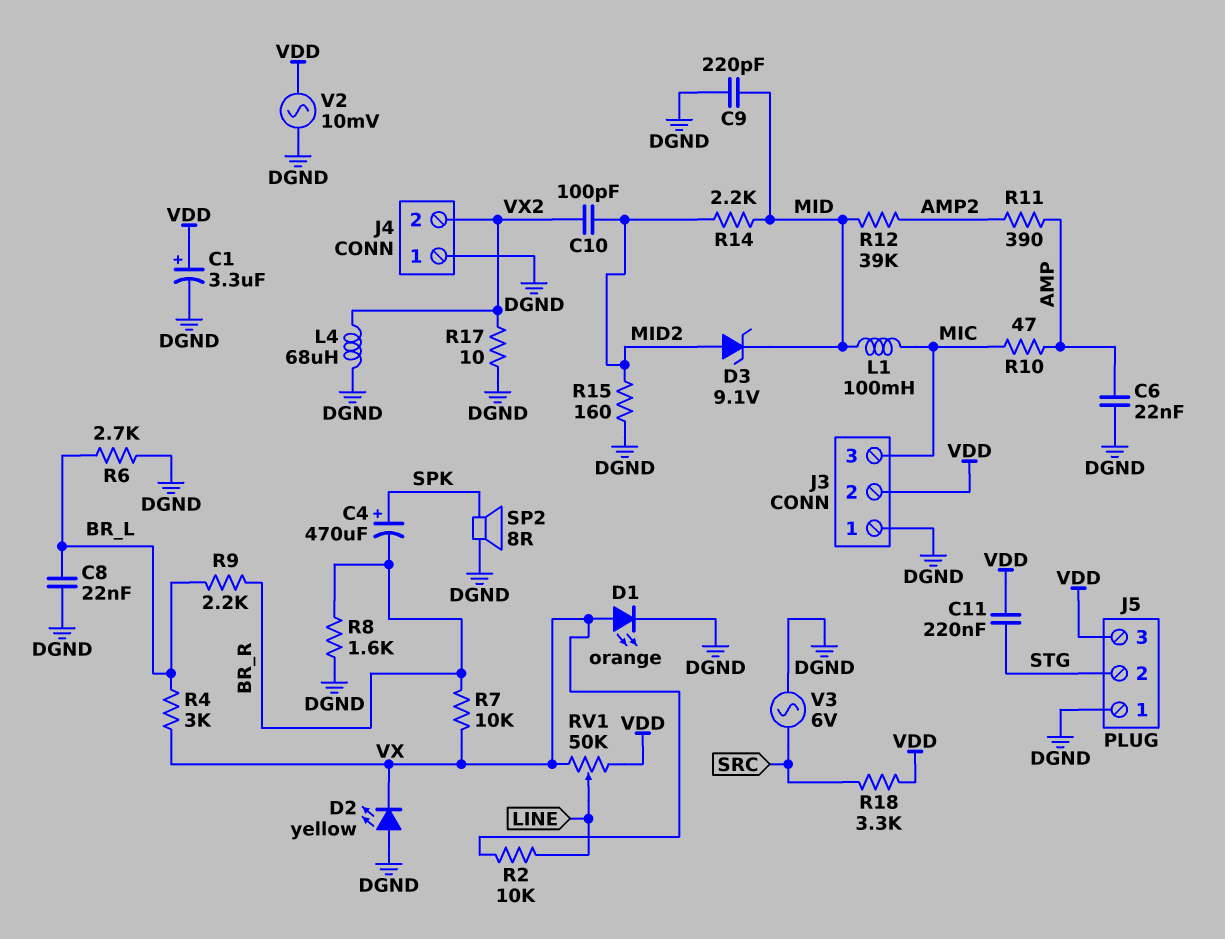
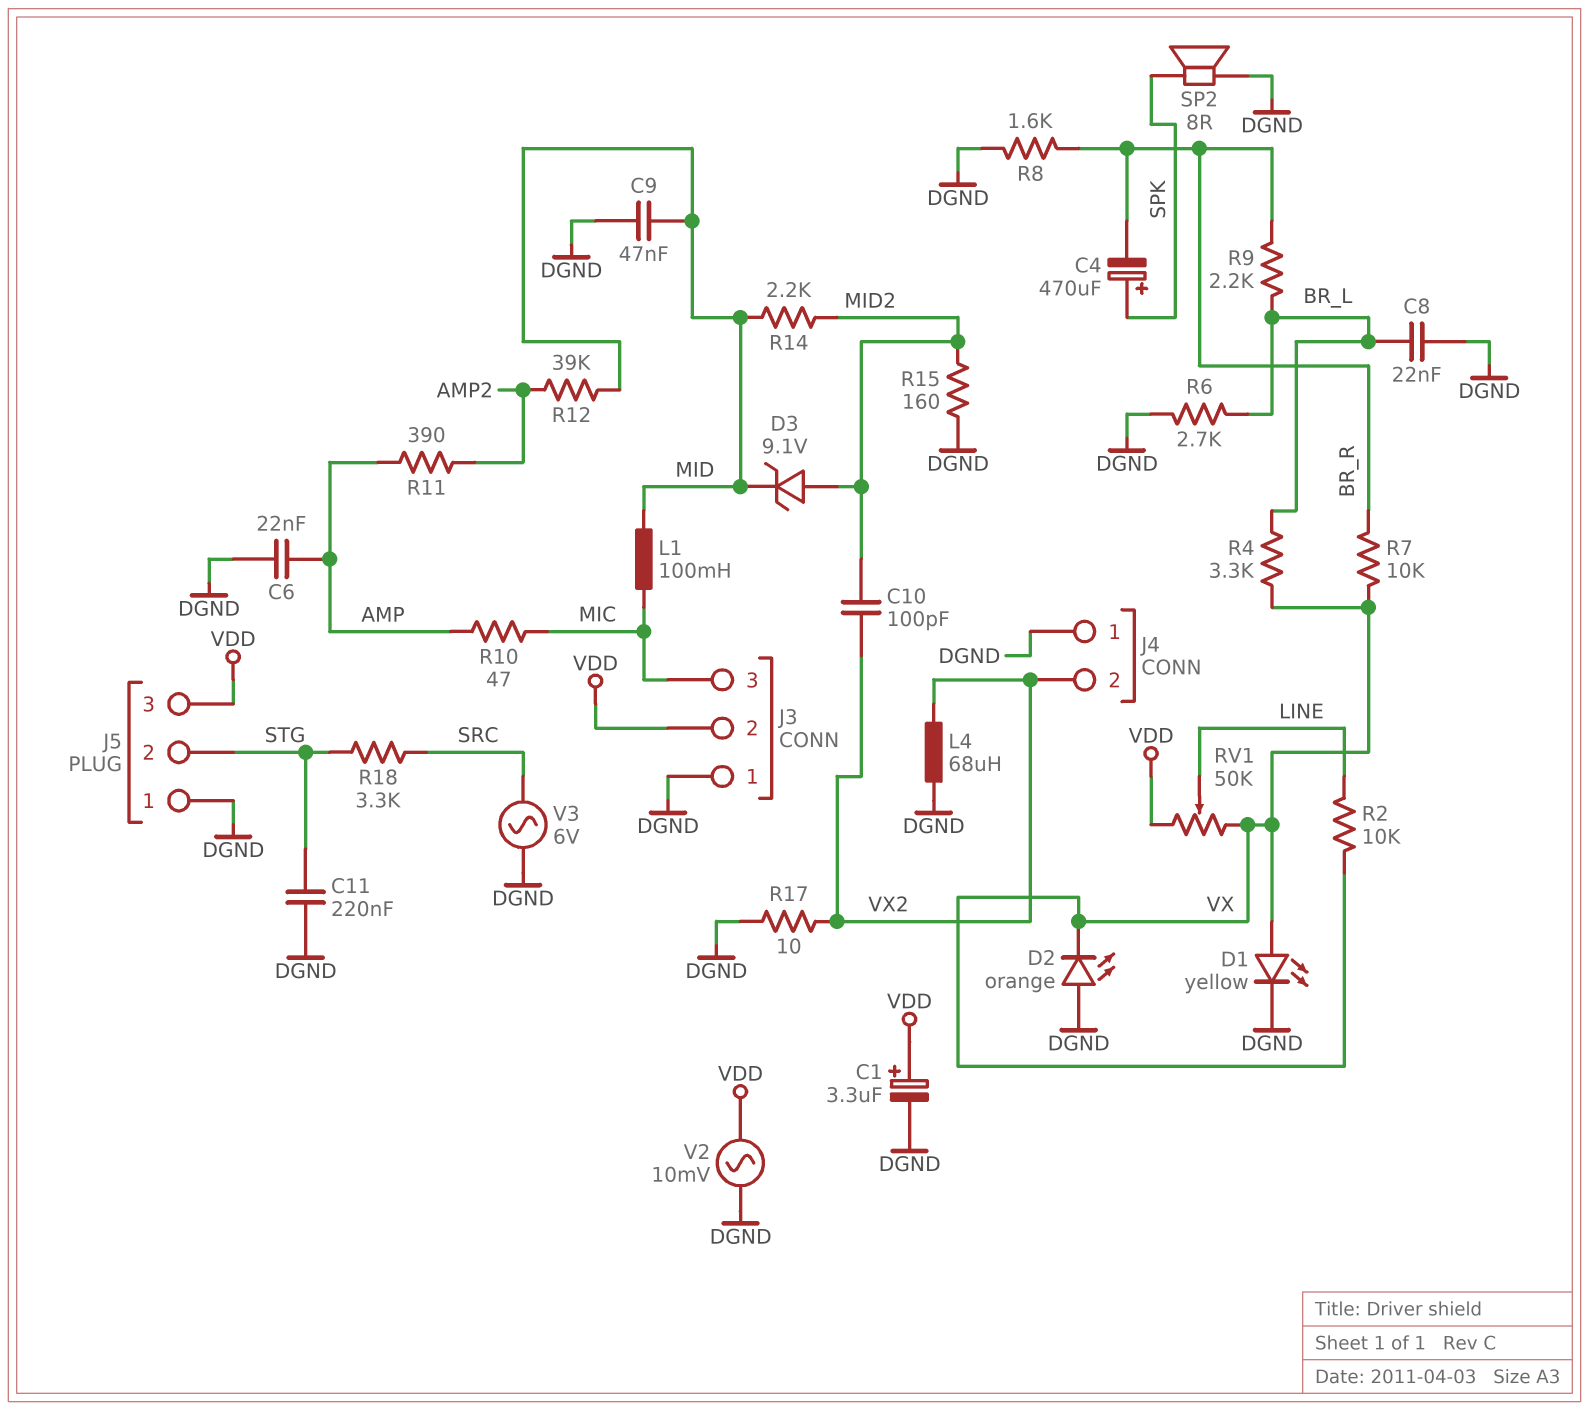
C9: 220pF (DGND, MID) -> 47nF (DGND, MID)
C11: 220nF (STG, VDD) -> 220nF (DGND, STG)
D1: LED orange (A VX, K DGND) -> LED yellow (A VX, K DGND)
D2: LED yellow (A DGND, K VX) -> LED orange (A DGND, K VX)
R4: 3k (BR_L, VX) -> 3.3k (BR_L, VX)
R18: 3.3k (SRC, VDD) -> 3.3k (SRC, STG)

